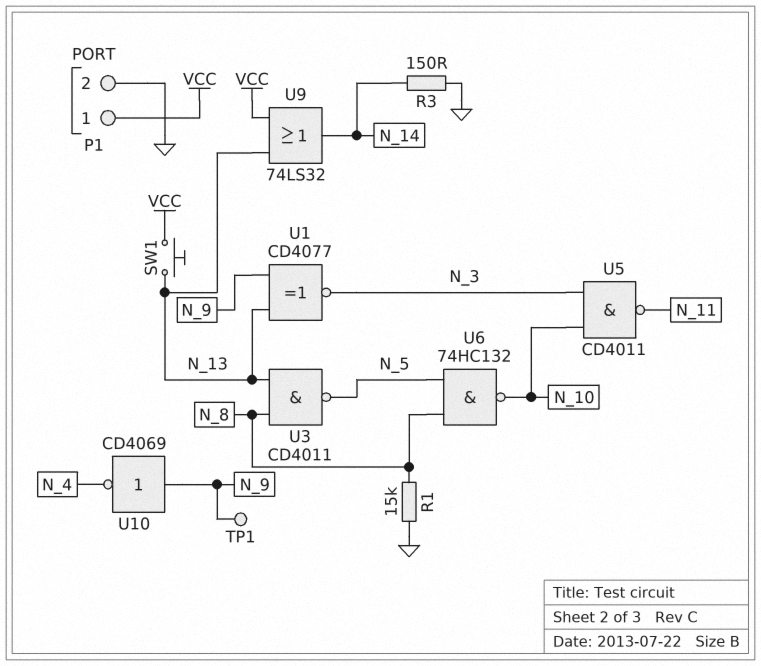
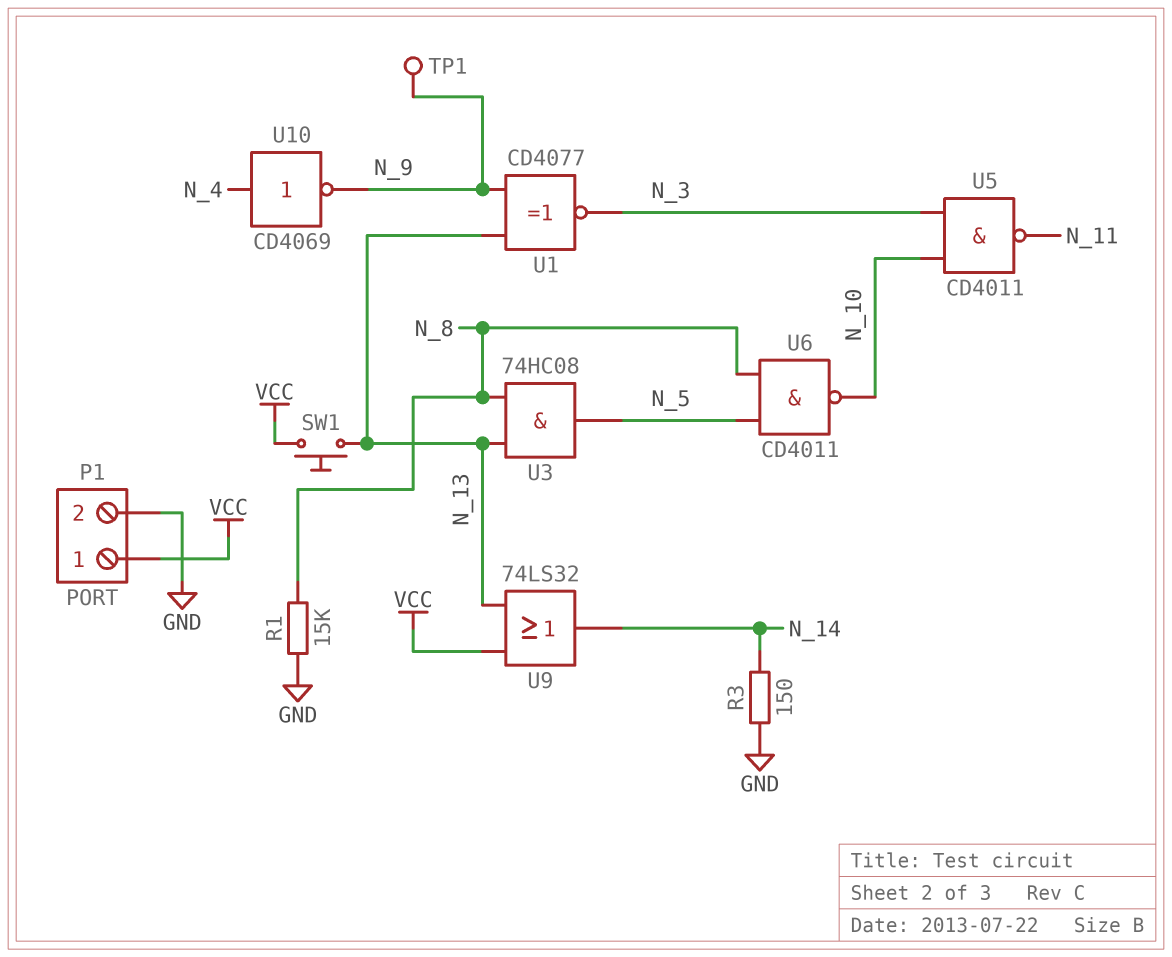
U3: NAND CD4011 (in N_8, in N_13, out N_5) -> AND 74HC08 (in N_8, in N_13, out N_5)
U6: NAND 74HC132 (in N_5, in N_8, out N_10) -> NAND CD4011 (in N_5, in N_8, out N_10)
U10: NOT CD4069 (in N_9, out N_4) -> NOT CD4069 (in N_4, out N_9)

